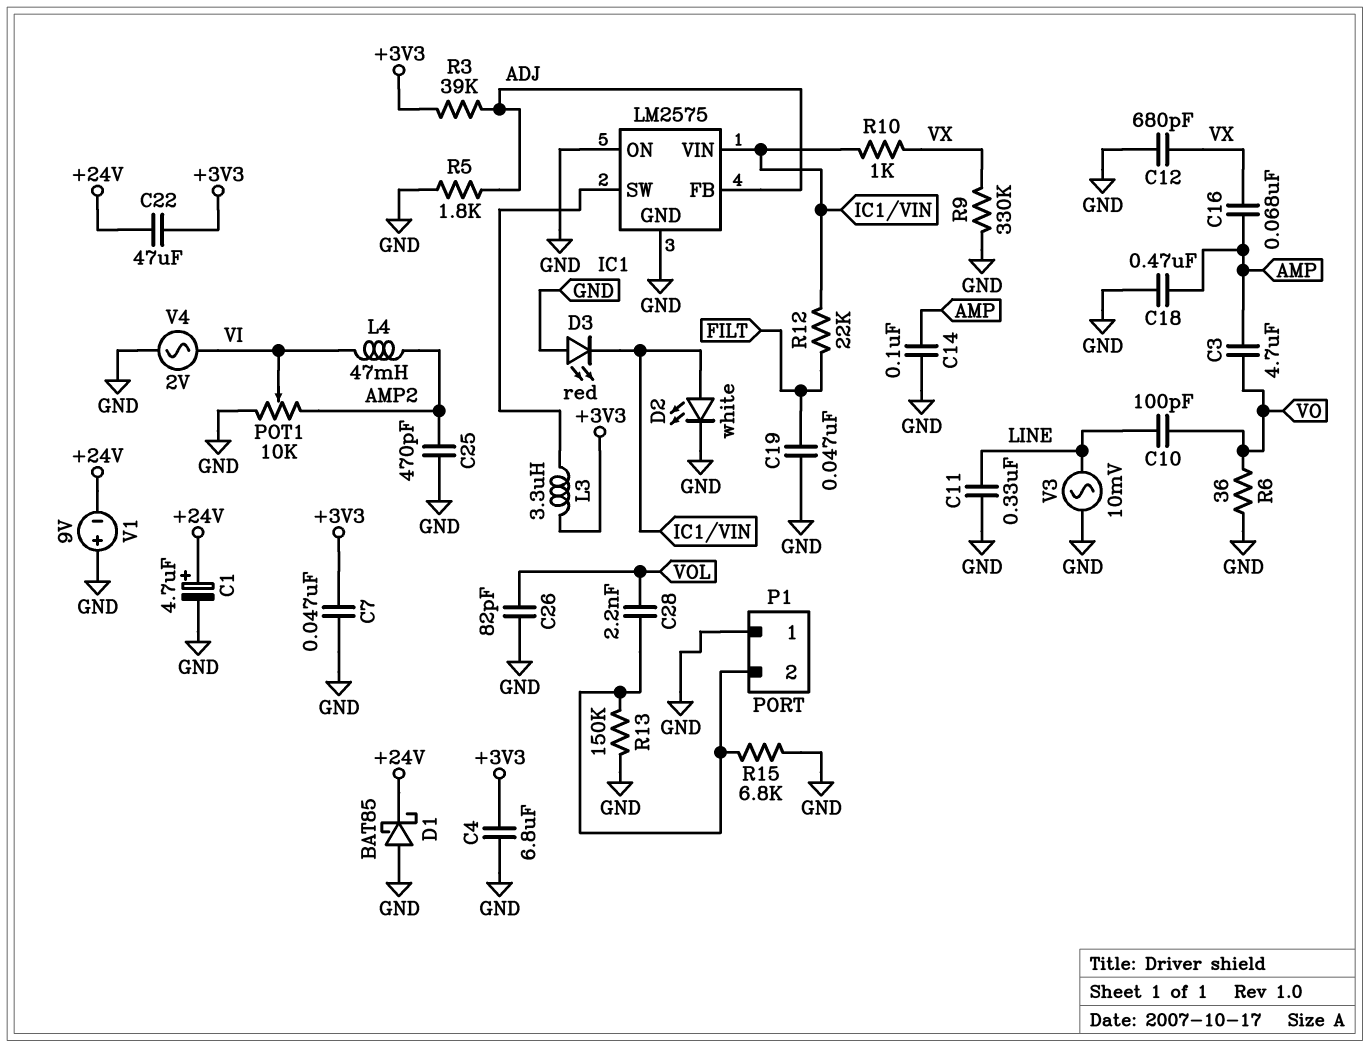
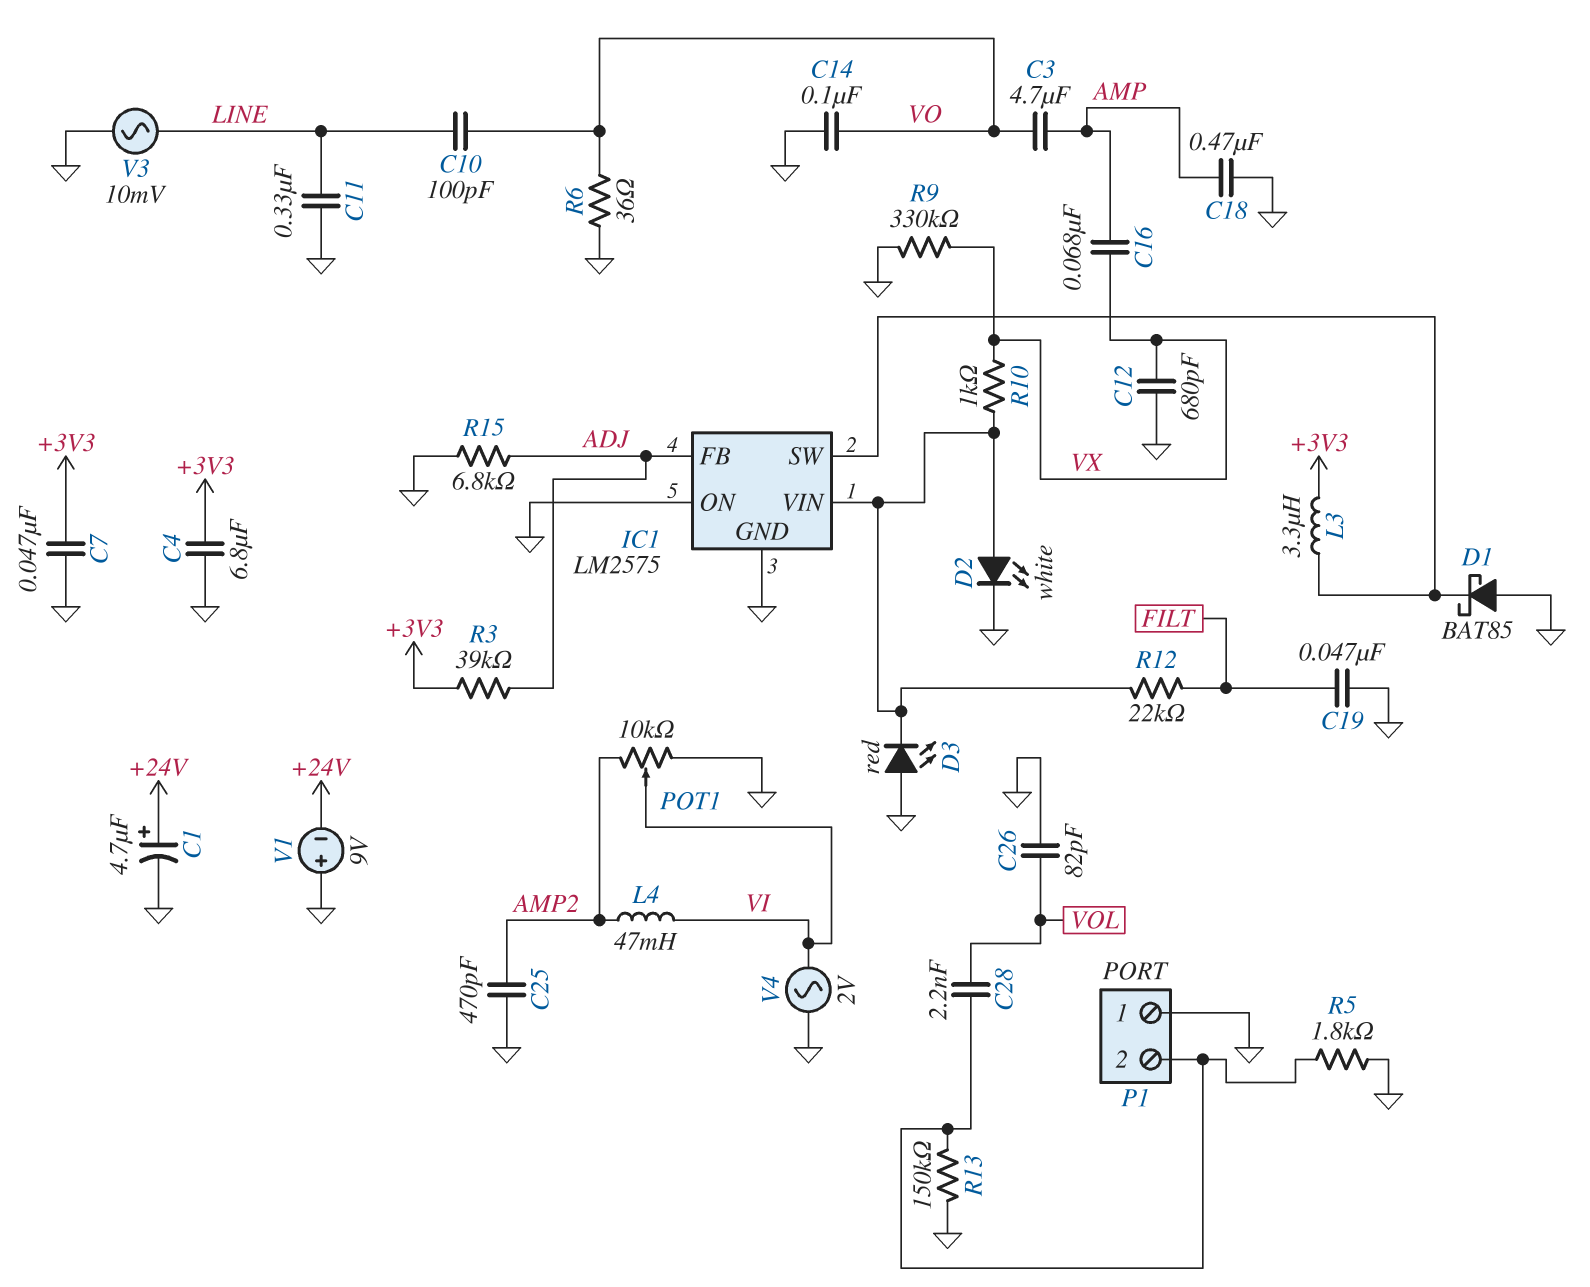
C14: 100nF (AMP, GND) -> 100nF (GND, VO)
C22: 47uF (+3V3, +24V) -> none
D1: schottky BAT85 (A GND, K +24V) -> schottky BAT85 (A GND, K IC1/SW)
R5: 1.8k (ADJ, GND) -> 1.8k (GND, P1/2)
R15: 6.8k (GND, P1/2) -> 6.8k (ADJ, GND)

